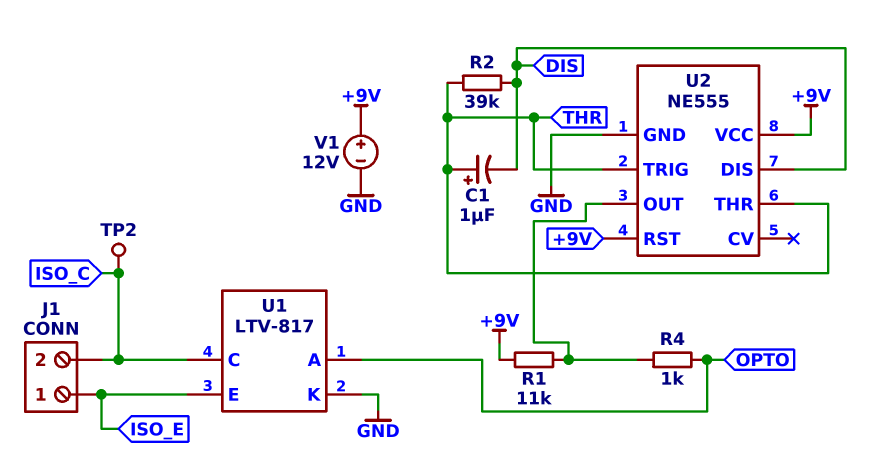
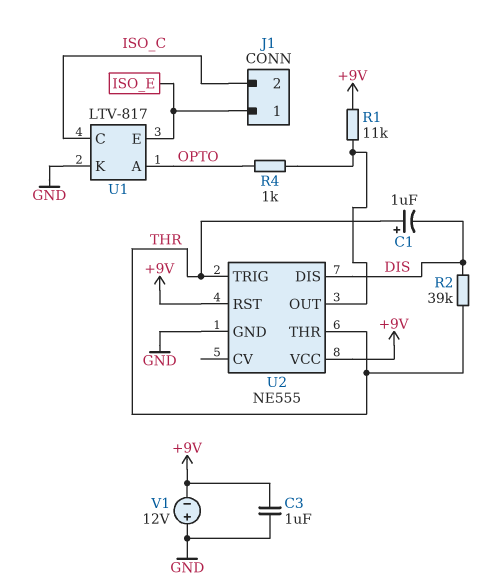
C3: none -> 1uF (+9V, GND)
TP2: test point (ISO_C) -> none
V1: 12V (plus +9V, minus GND) -> 12V (plus GND, minus +9V)

